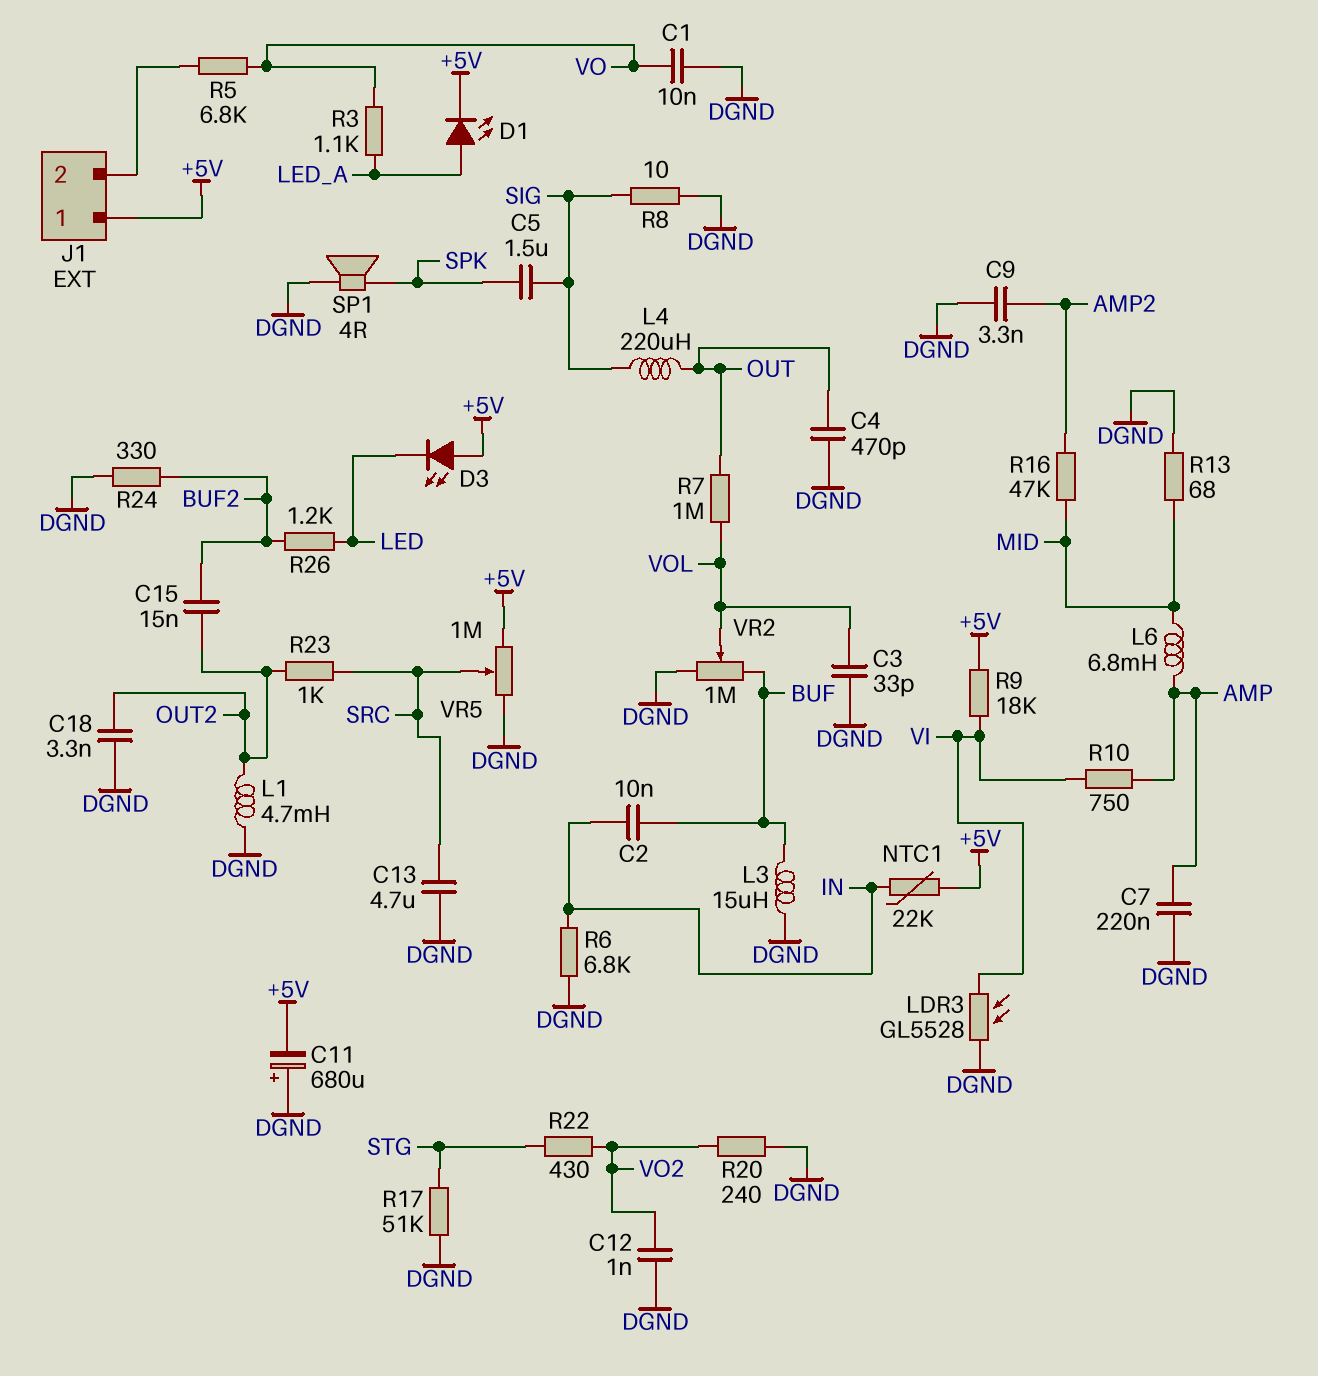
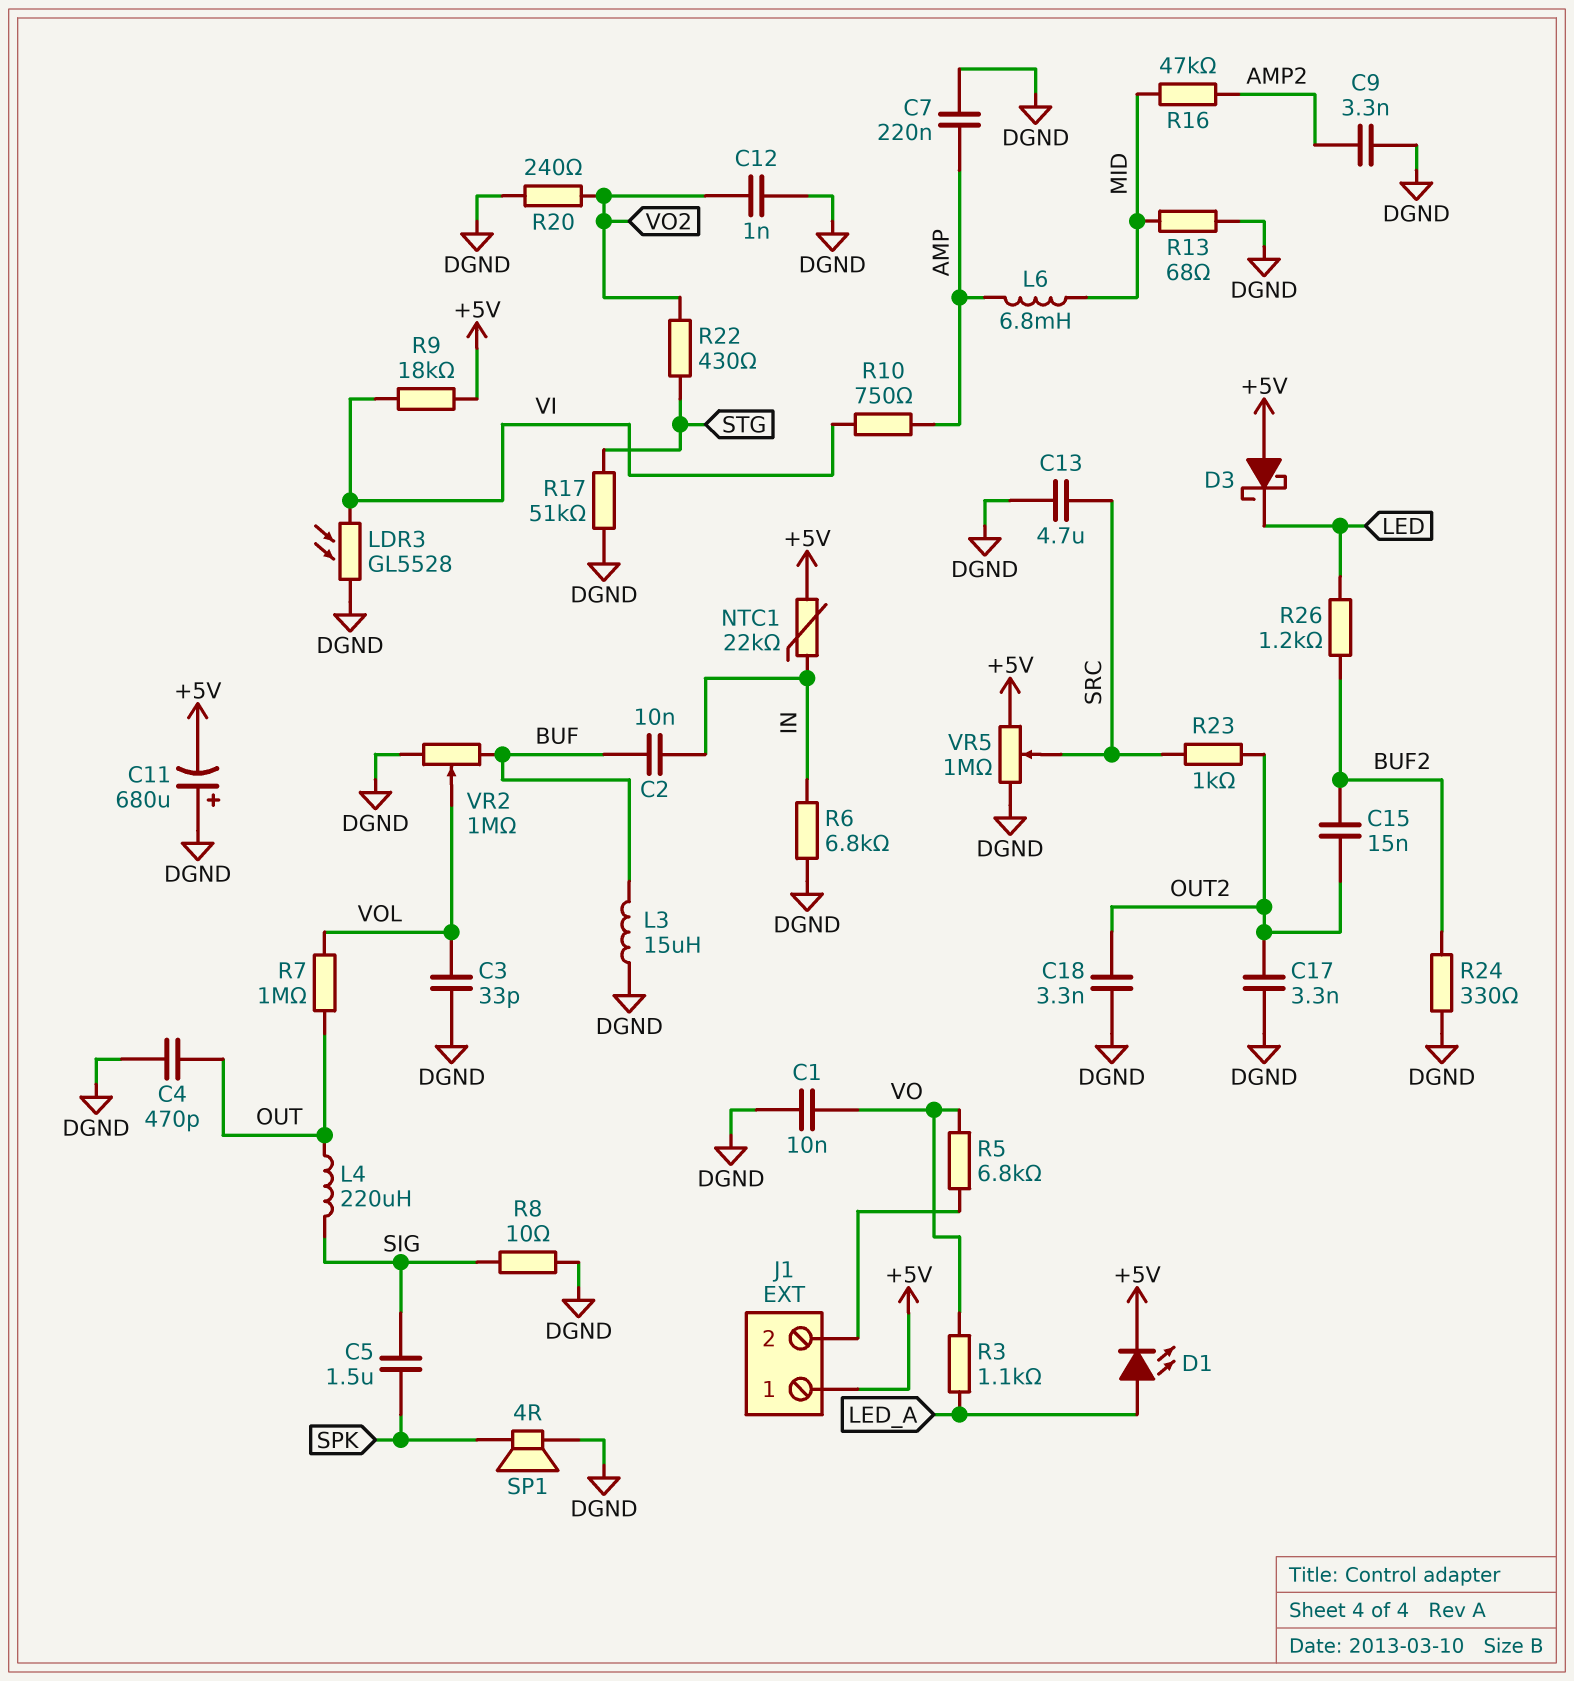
C17: none -> 3.3nF (DGND, OUT2)
D3: LED (A +5V, K LED) -> schottky (A +5V, K LED)
L1: 4.7mH (DGND, OUT2) -> none

